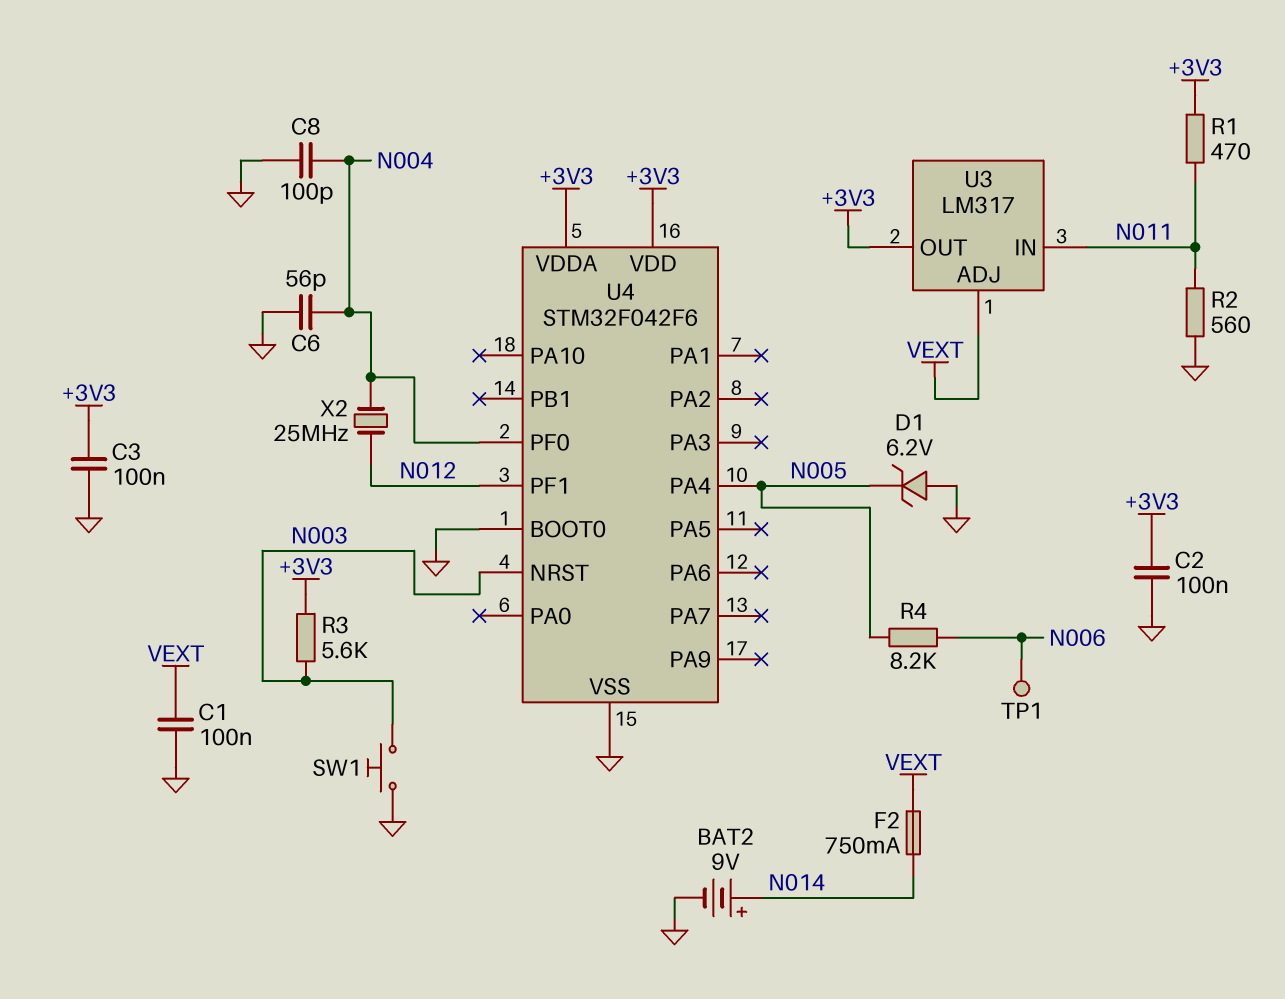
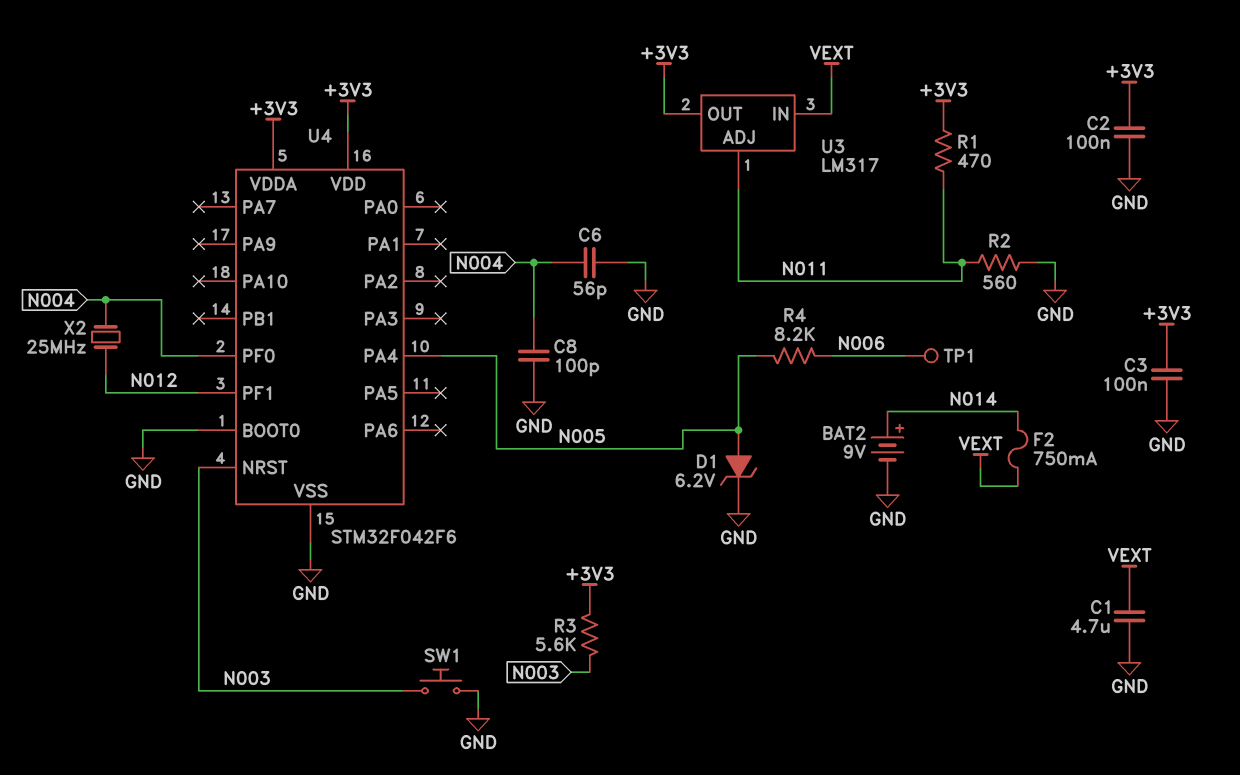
C1: 100nF (GND, VEXT) -> 4.7uF (GND, VEXT)
D1: zener 6.2V (A GND, K N005) -> zener 6.2V (A N005, K GND)
U3 pin ADJ: VEXT -> N011
U3 pin IN: N011 -> VEXT

